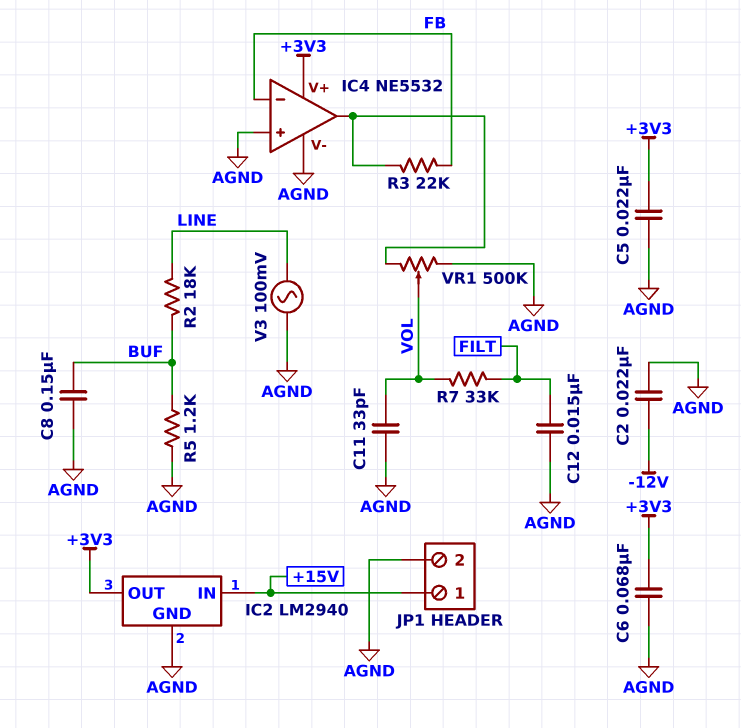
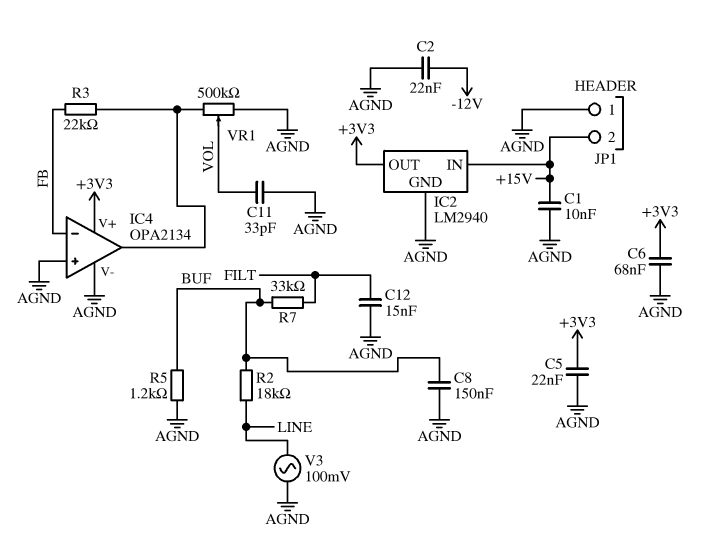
C1: none -> 10nF (+15V, AGND)
IC4: NE5532 -> OPA2134
JP1 pin 1: +15V -> AGND
JP1 pin 2: AGND -> +15V
R7: 33k (FILT, VOL) -> 33k (BUF, FILT)

